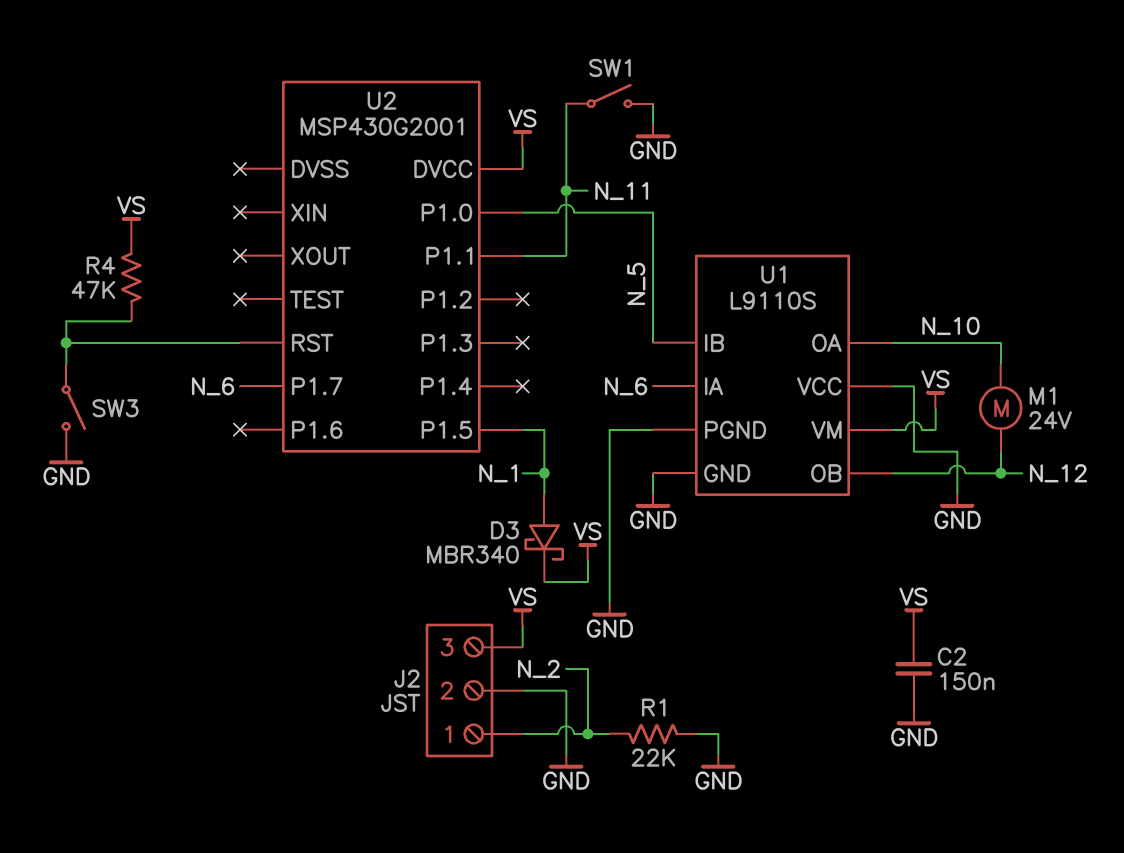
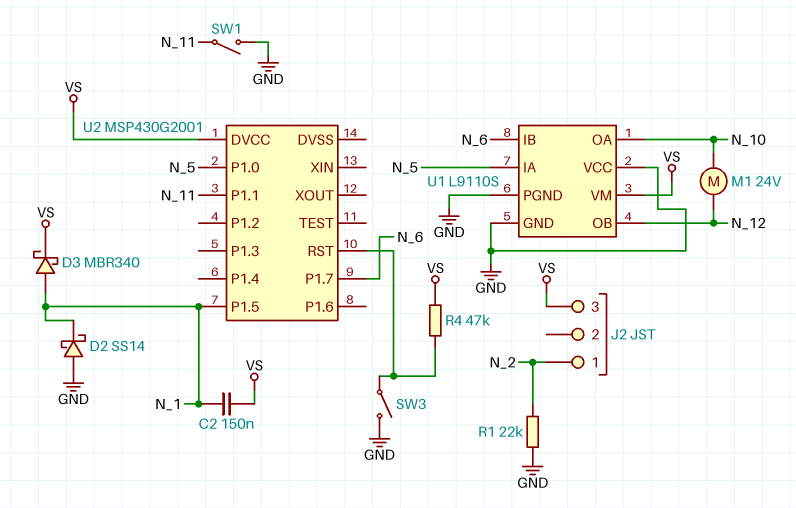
C2: 150nF (GND, VS) -> 150nF (N_1, VS)
D2: none -> schottky SS14 (A GND, K N_1)
J2 pin 2: GND -> none
U1 pin IA: N_6 -> N_5
U1 pin IB: N_5 -> N_6

